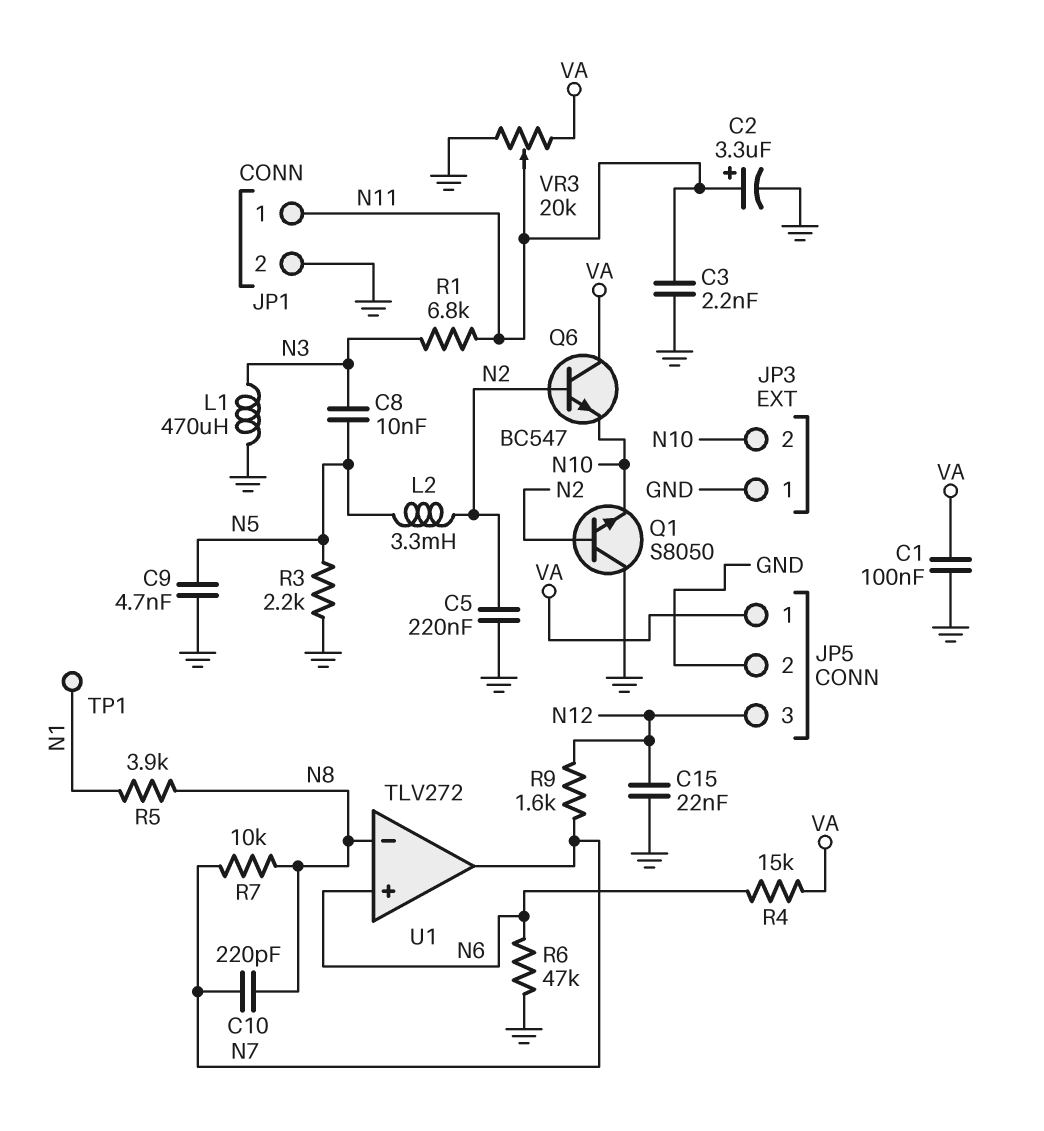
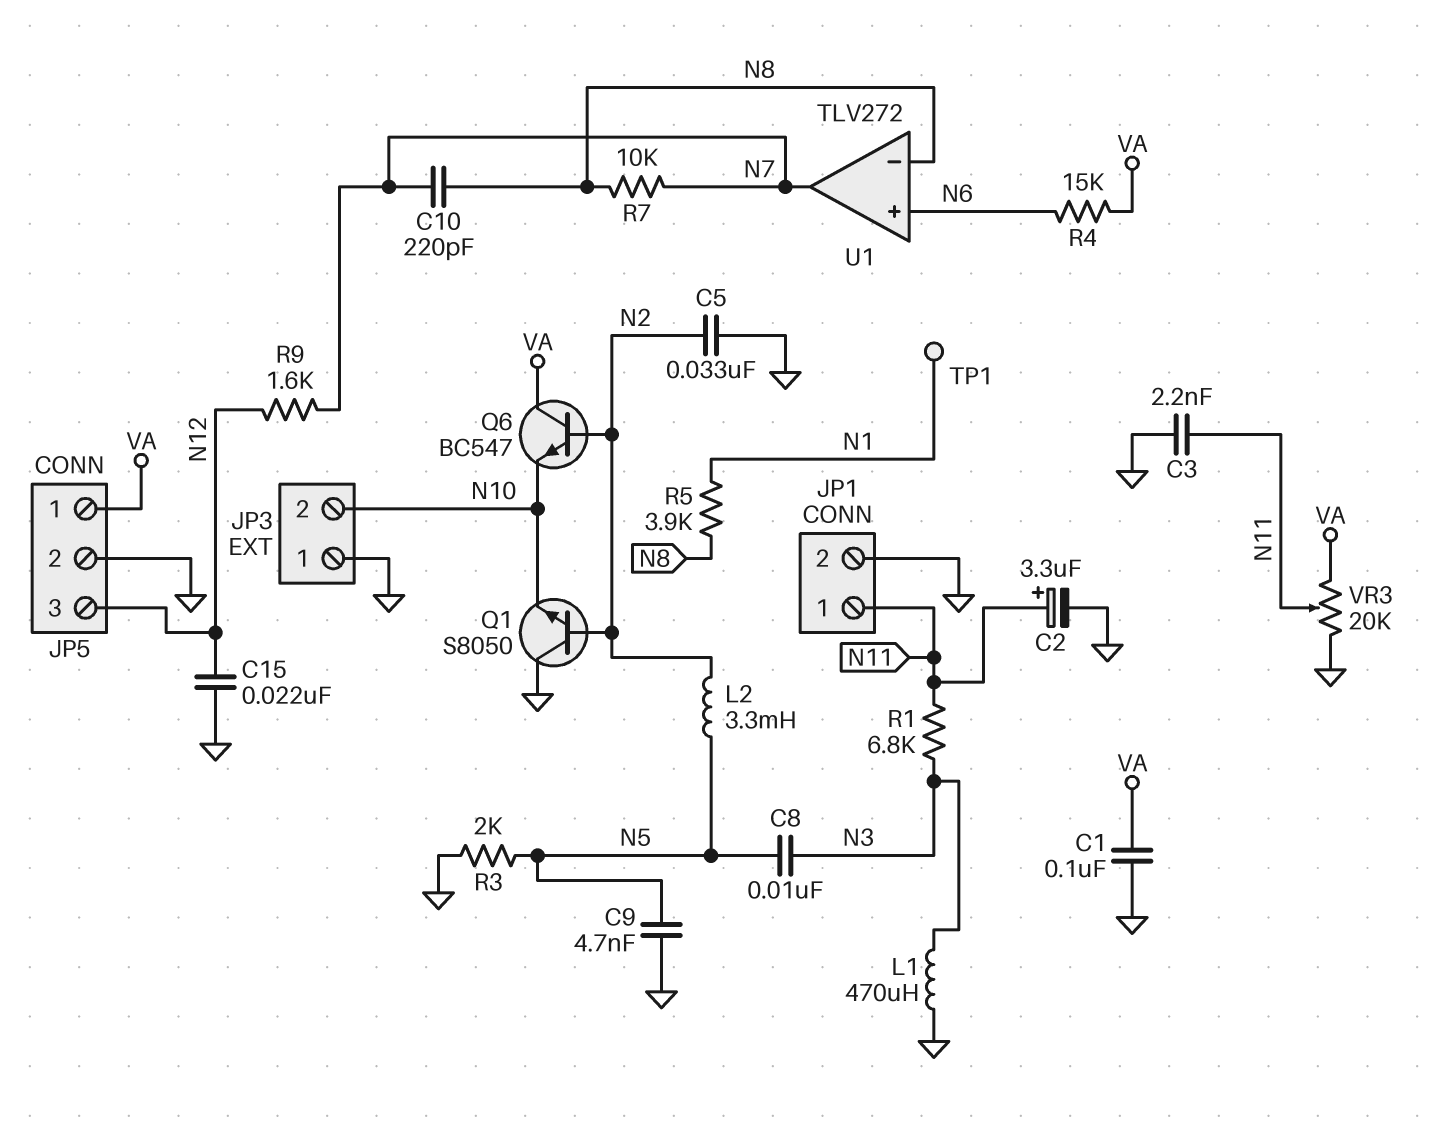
C5: 220nF (GND, N2) -> 33nF (GND, N2)
R3: 2.2k (GND, N5) -> 2k (GND, N5)
R6: 47k (GND, N6) -> none

